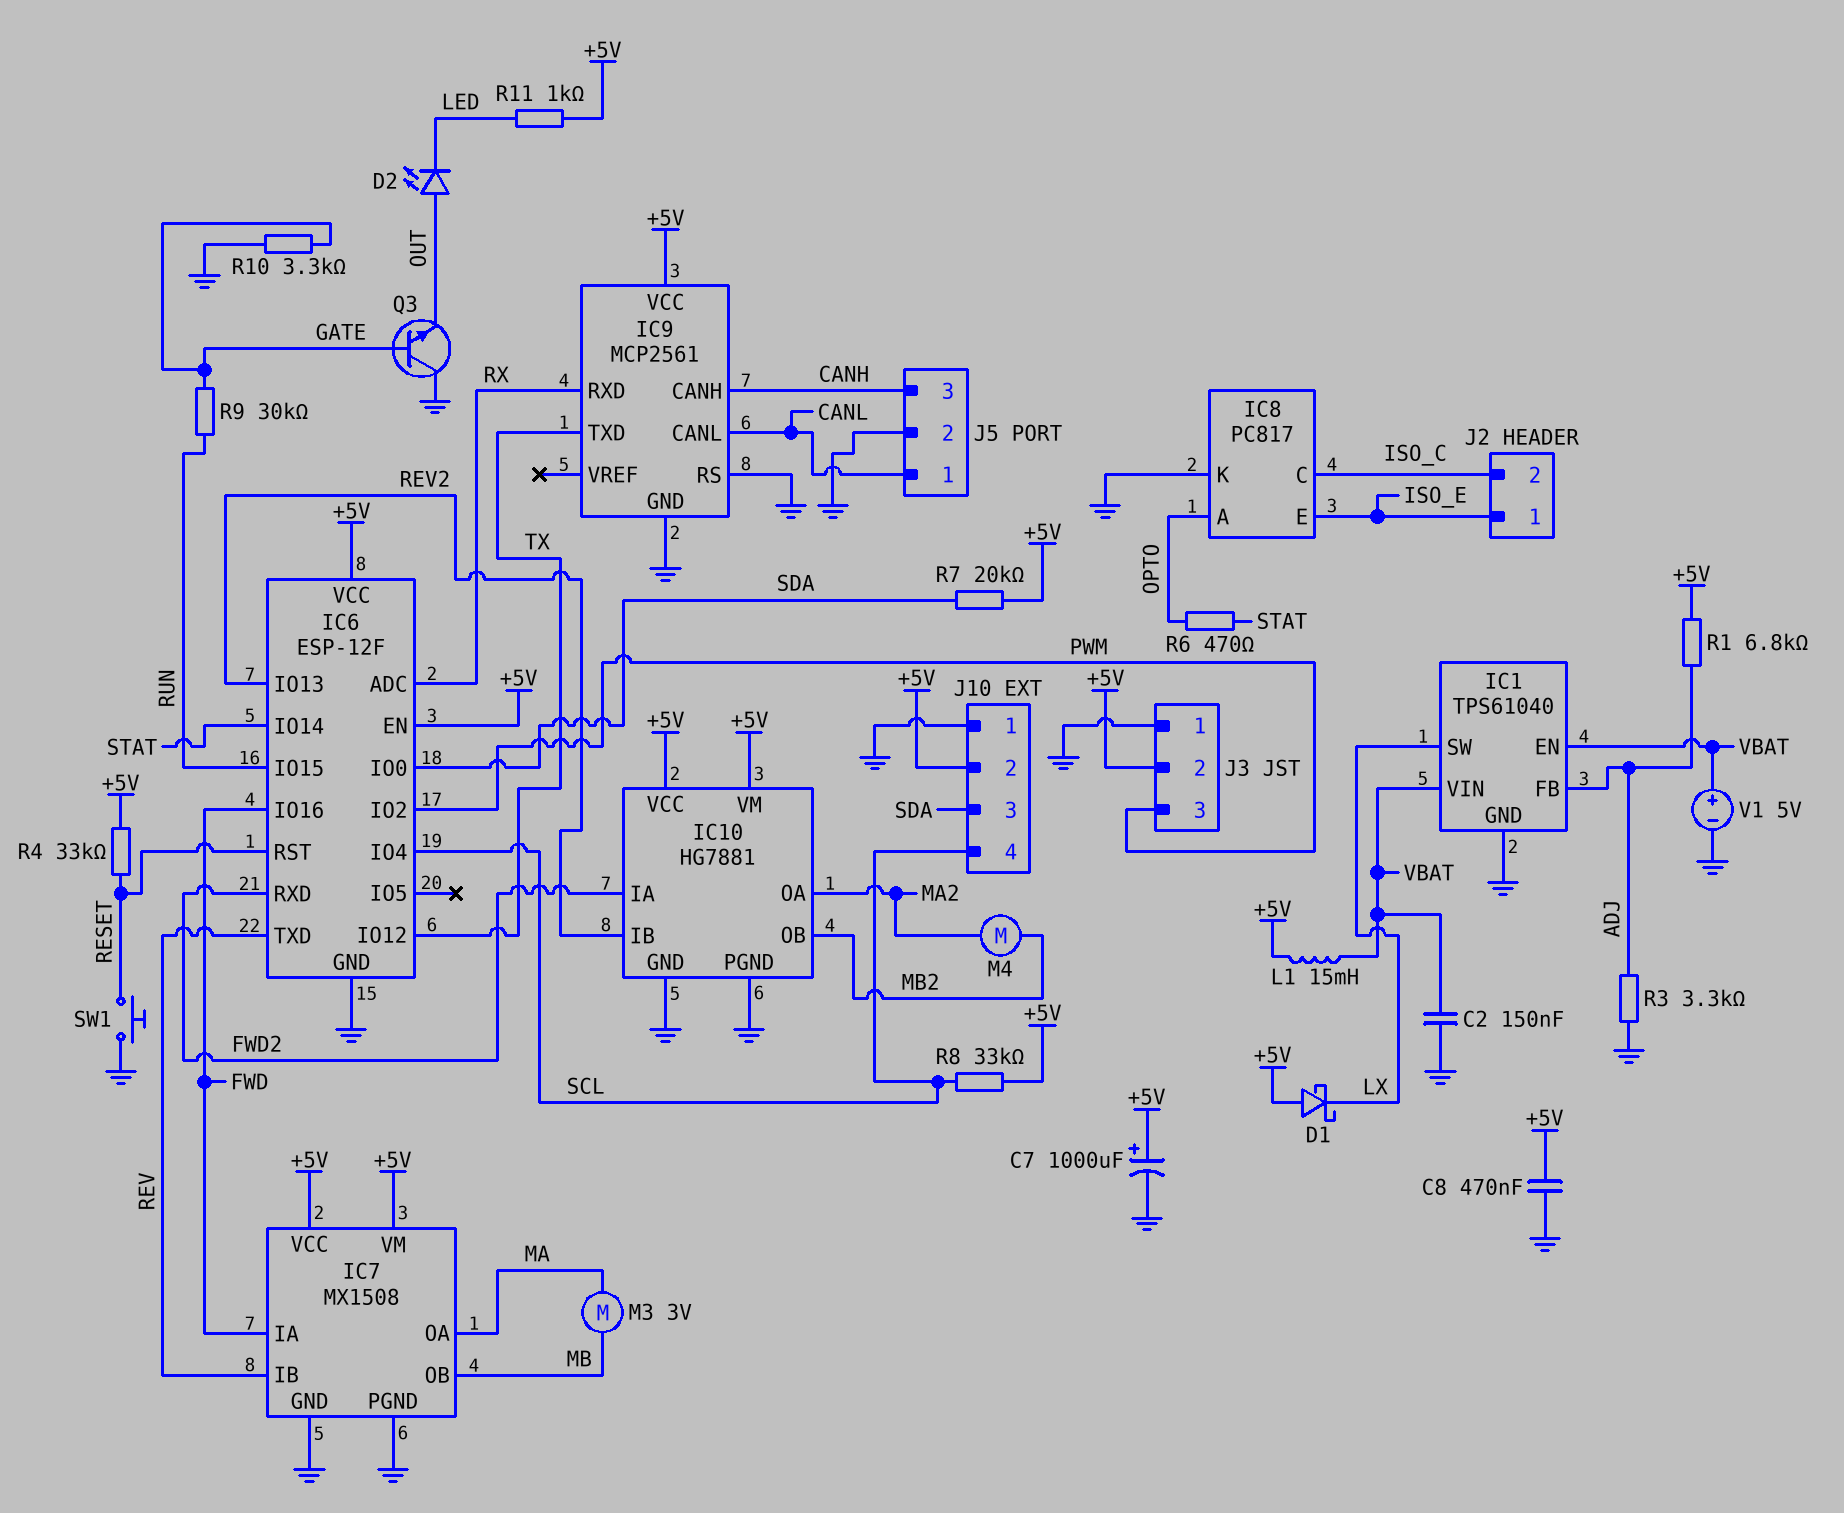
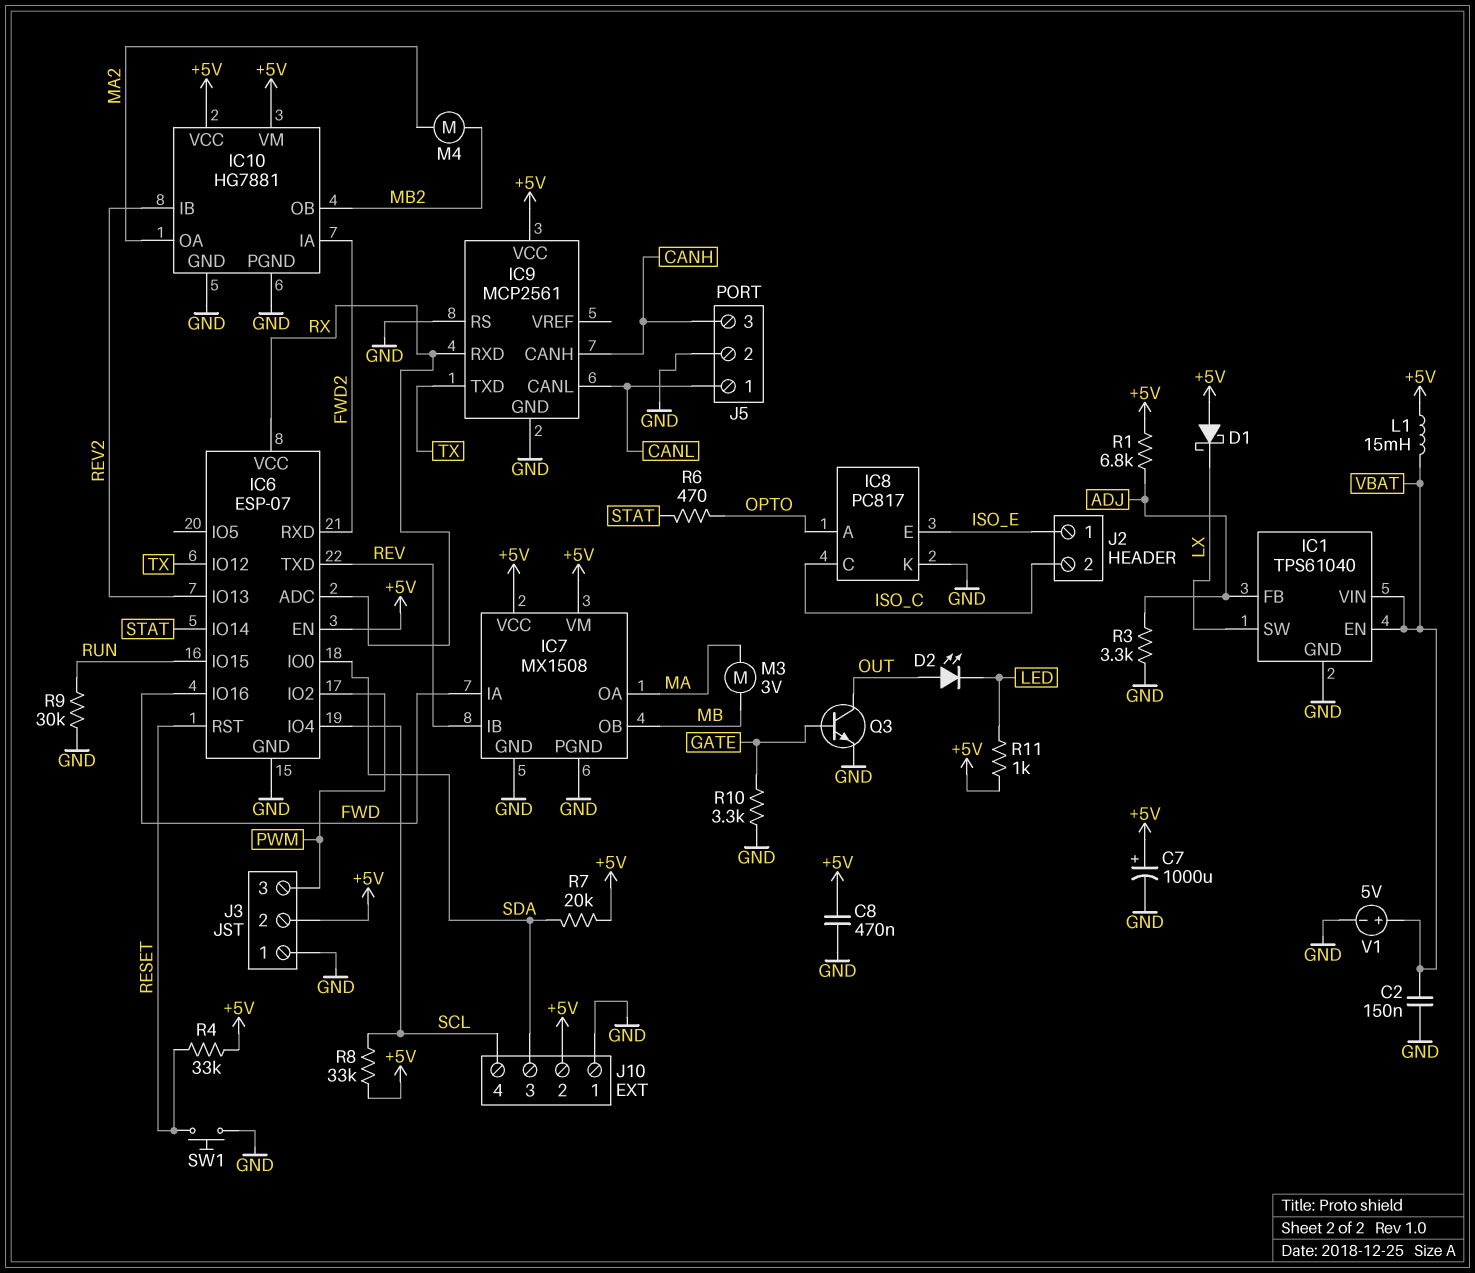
IC6: ESP-12F -> ESP-07
IC6 pin VCC: +5V -> RX
Q3: NPN (B GATE, C GND, E OUT) -> NPN (B GATE, C OUT, E GND)
R9: 30k (GATE, RUN) -> 30k (GND, RUN)

